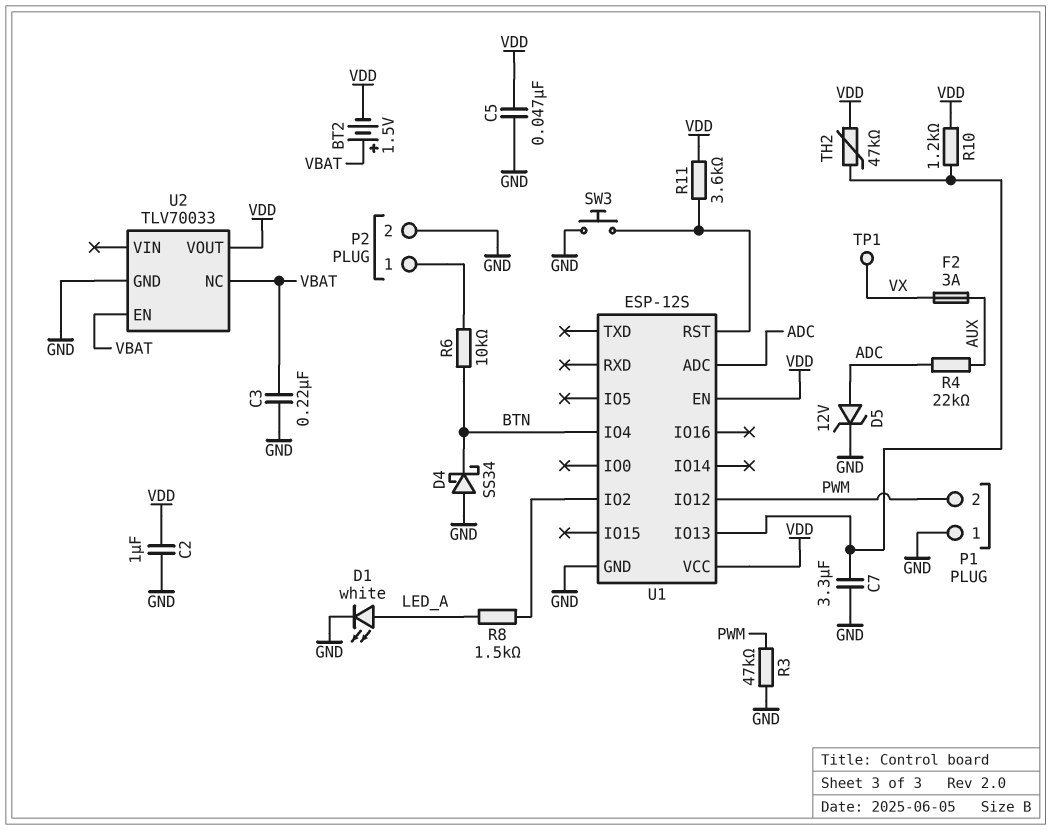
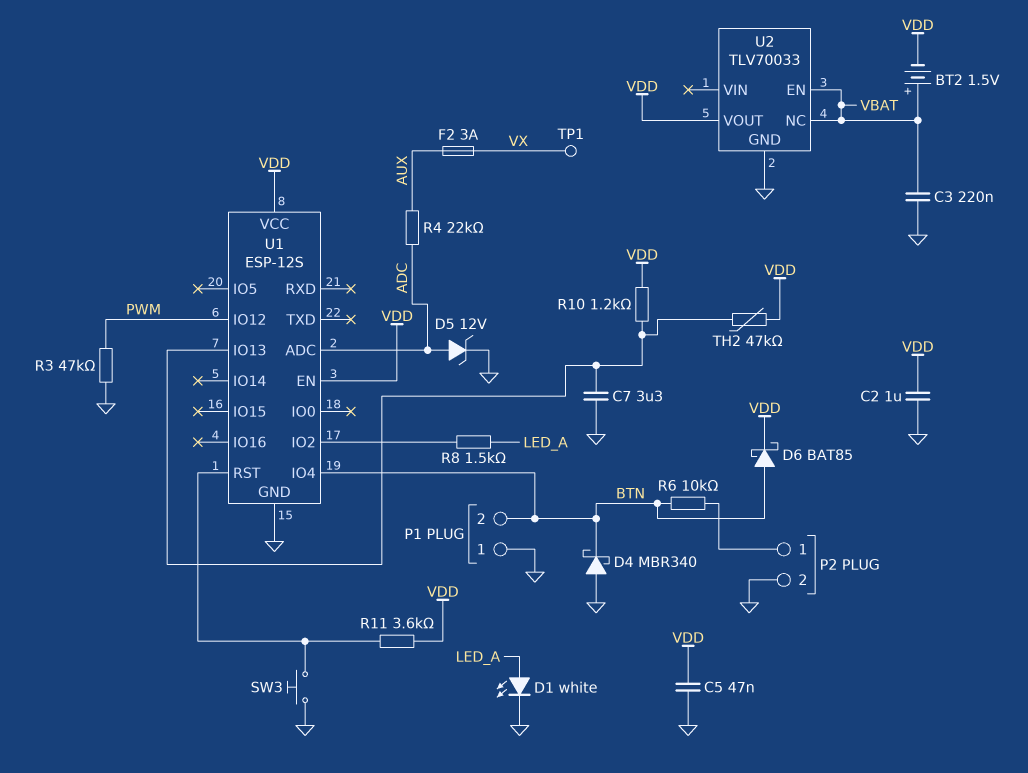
D4: schottky SS34 (A GND, K BTN) -> schottky MBR340 (A GND, K BTN)
D6: none -> schottky BAT85 (A BTN, K VDD)
P1 pin 2: PWM -> BTN

